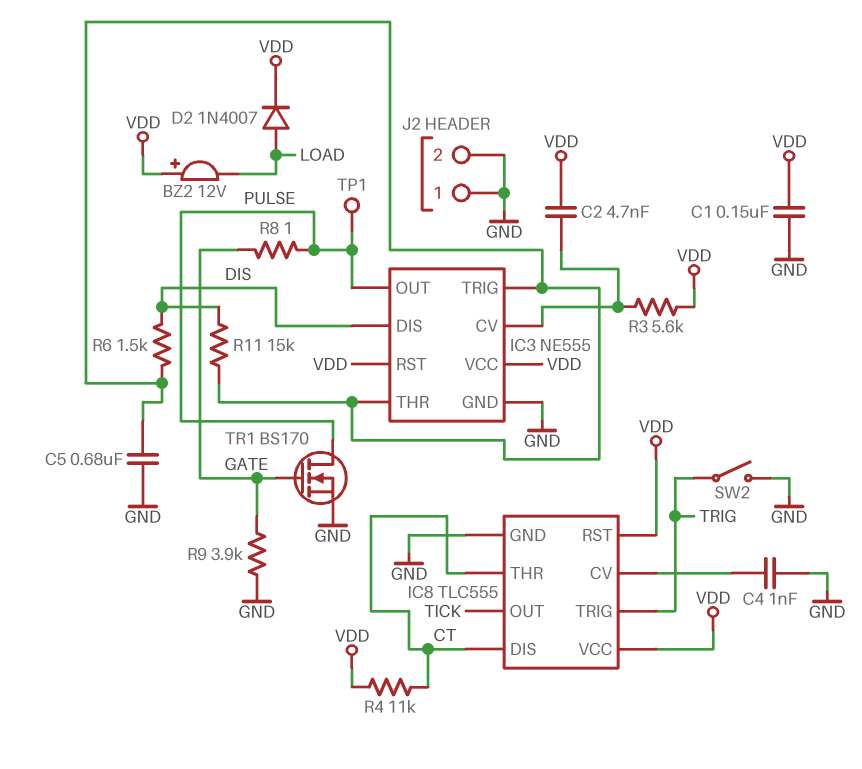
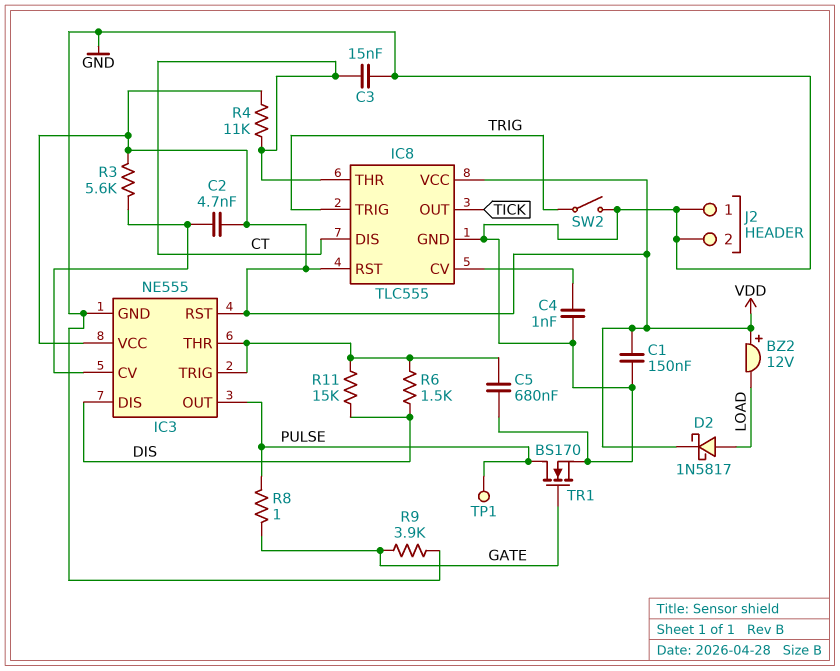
C3: none -> 15nF (CT, GND)
D2: diode 1N4007 (A LOAD, K VDD) -> schottky 1N5817 (A LOAD, K VDD)

